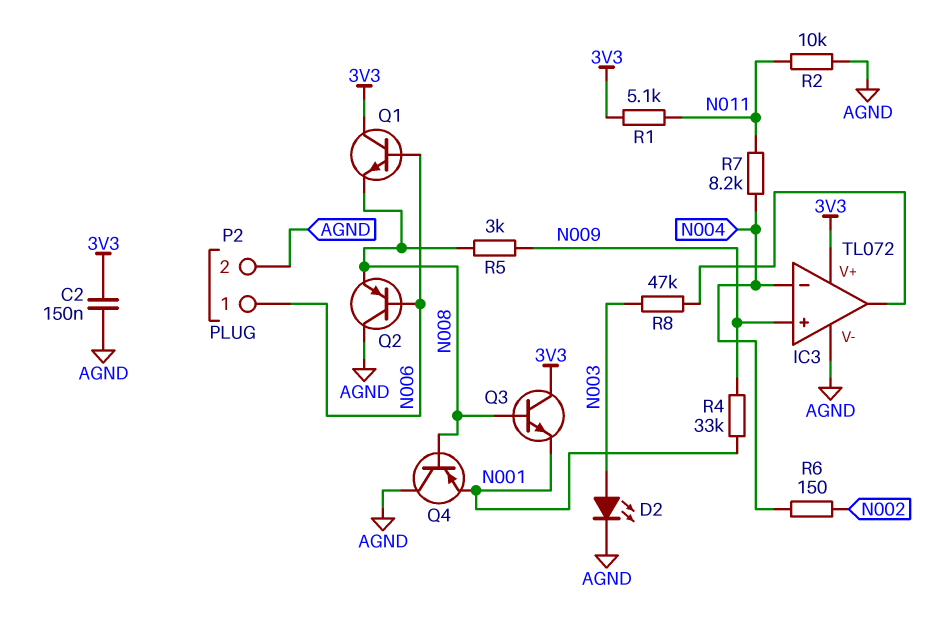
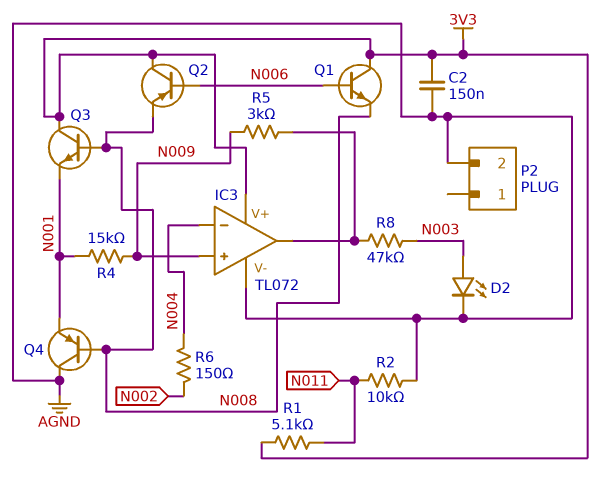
P2 pin 1: N006 -> none
Q2: PNP (B N006, C AGND, E N008) -> PNP (B N006, C 3V3, E N008)
R4: 33k (N001, N009) -> 15k (N001, N009)
R5: 3k (N008, N009) -> 3k (IC3/out, N009)
R7: 8.2k (N004, N011) -> none

